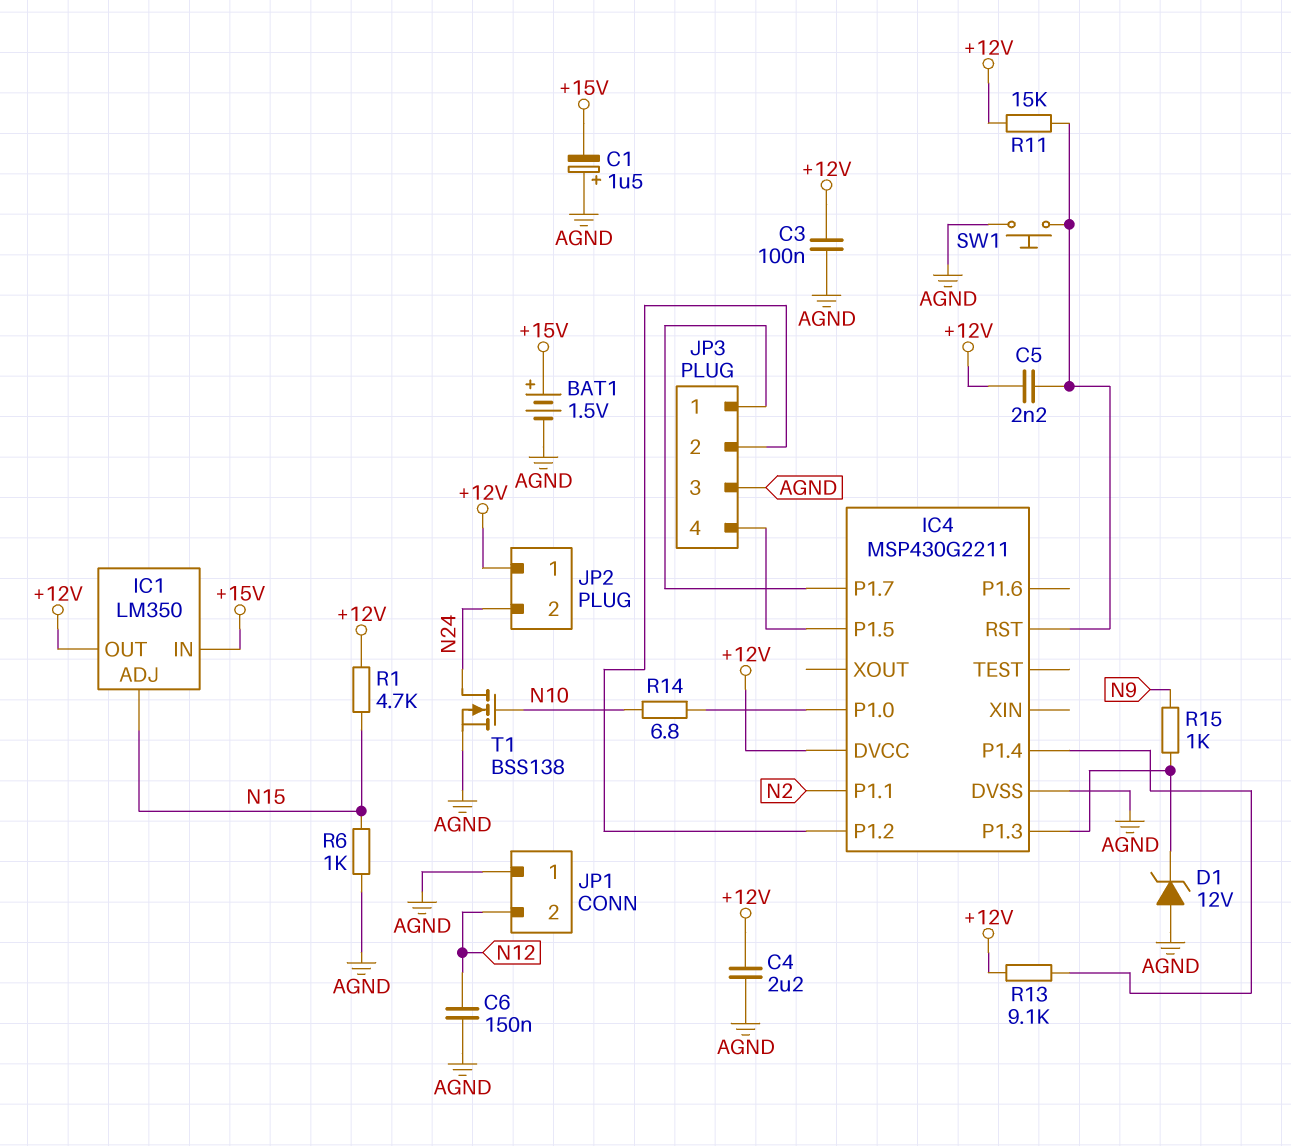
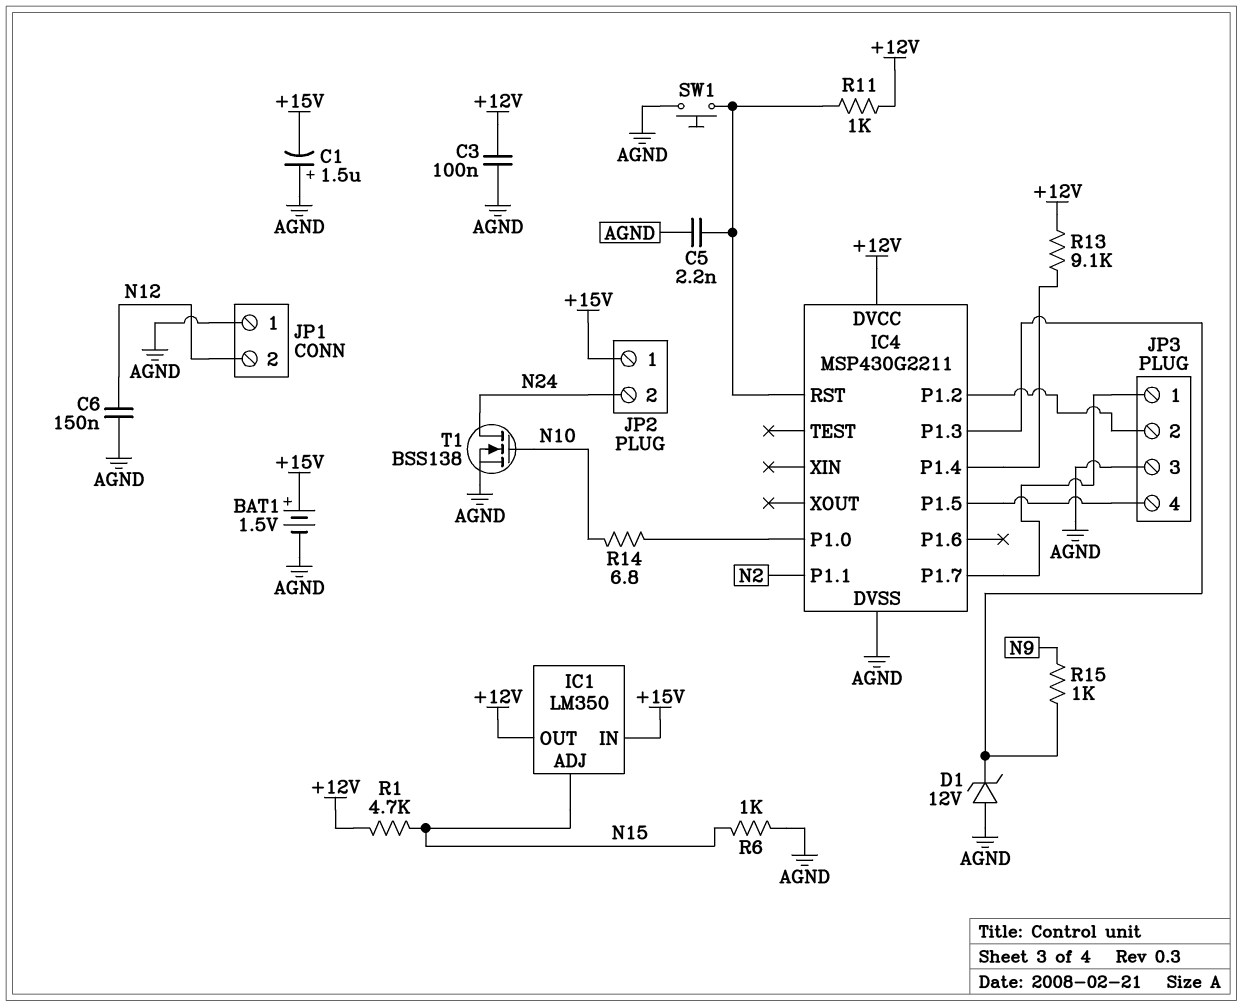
C4: 2.2uF (+12V, AGND) -> none
C5: 2.2nF (+12V, IC4/RST) -> 2.2nF (AGND, IC4/RST)
JP2 pin 1: +12V -> +15V
R11: 15k (+12V, IC4/RST) -> 1k (+12V, IC4/RST)

